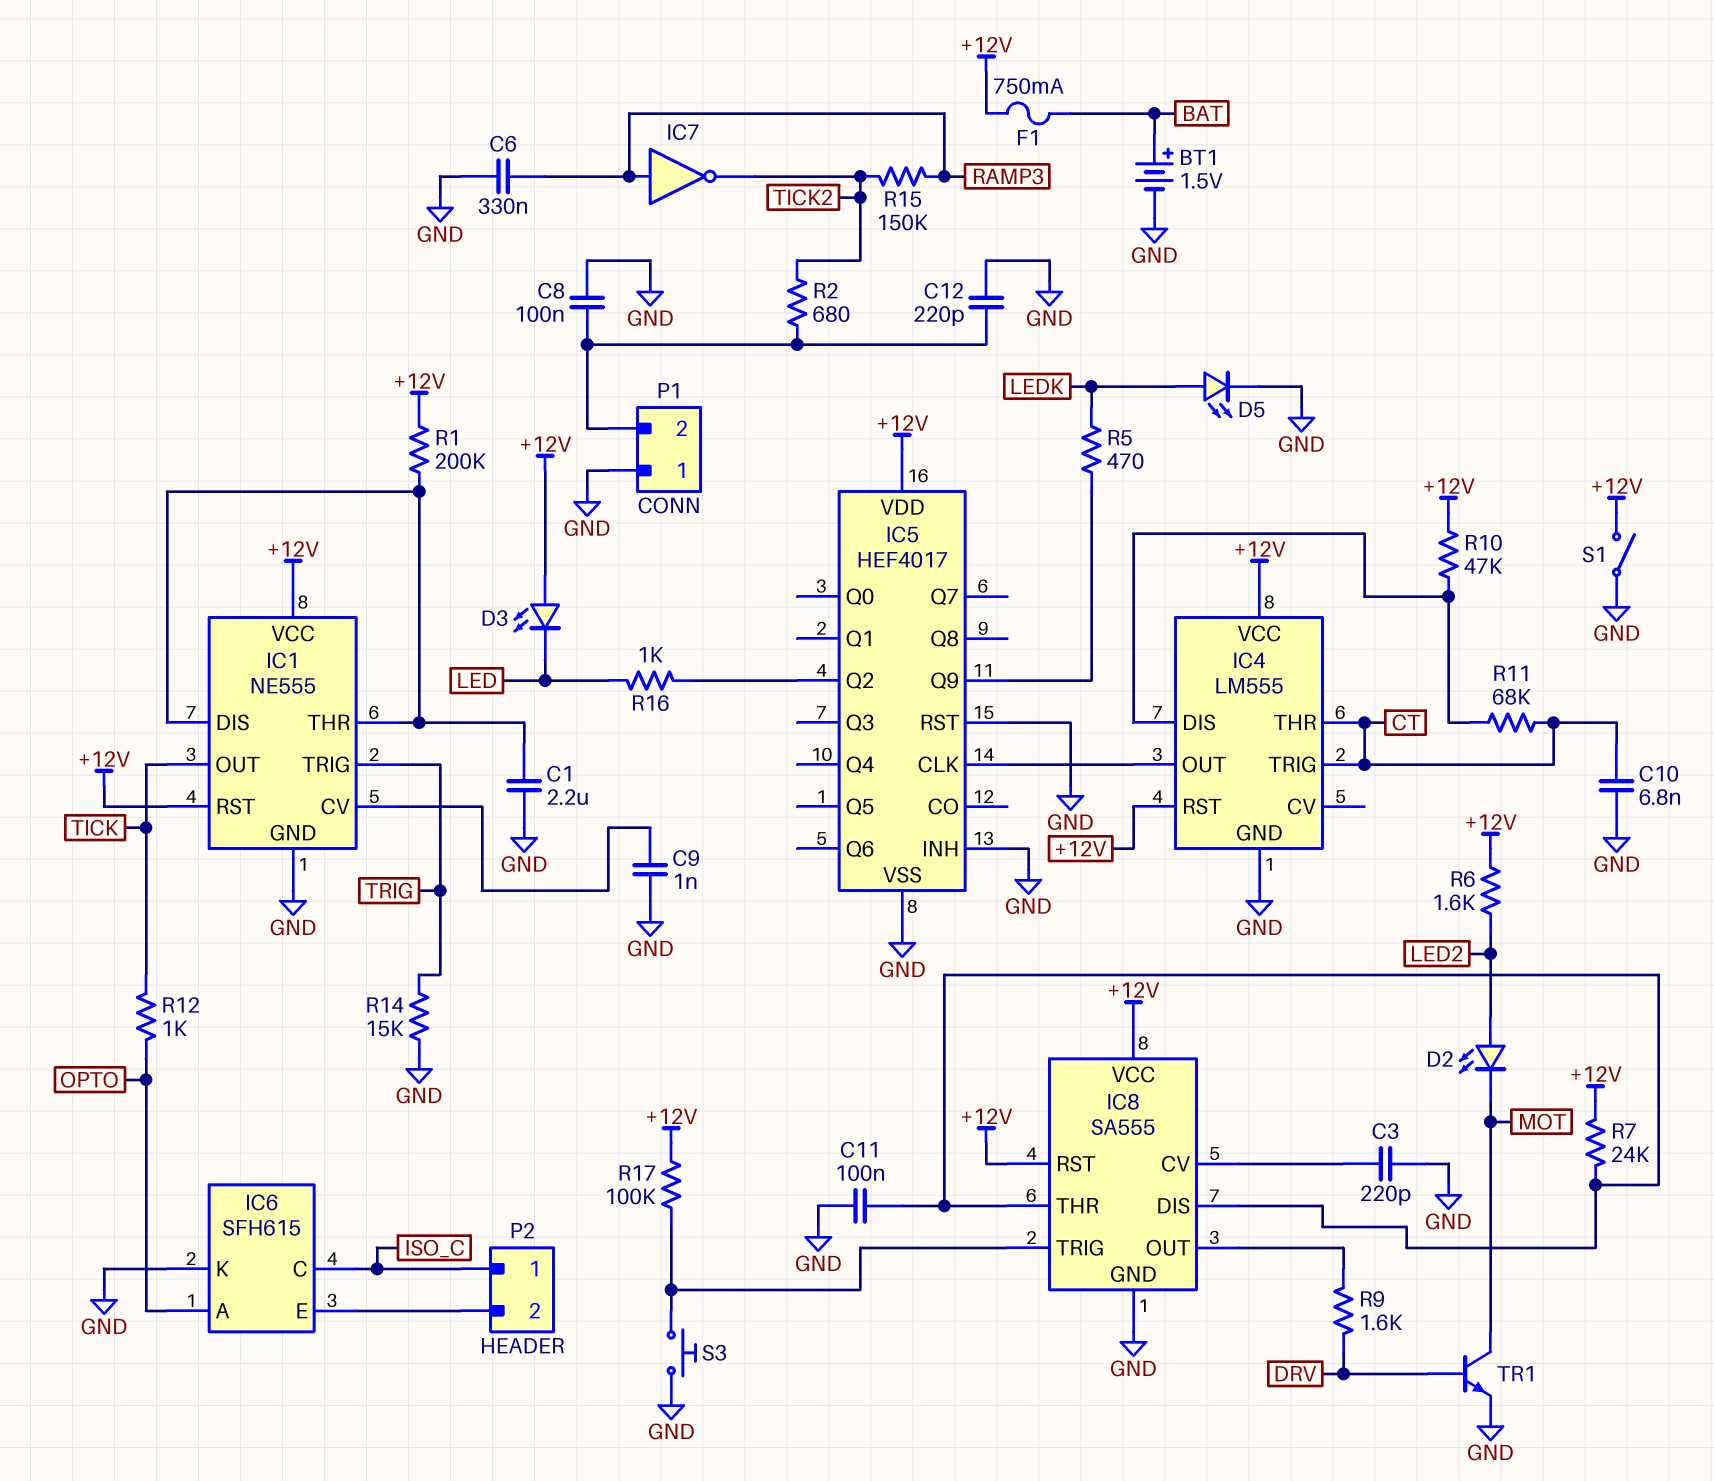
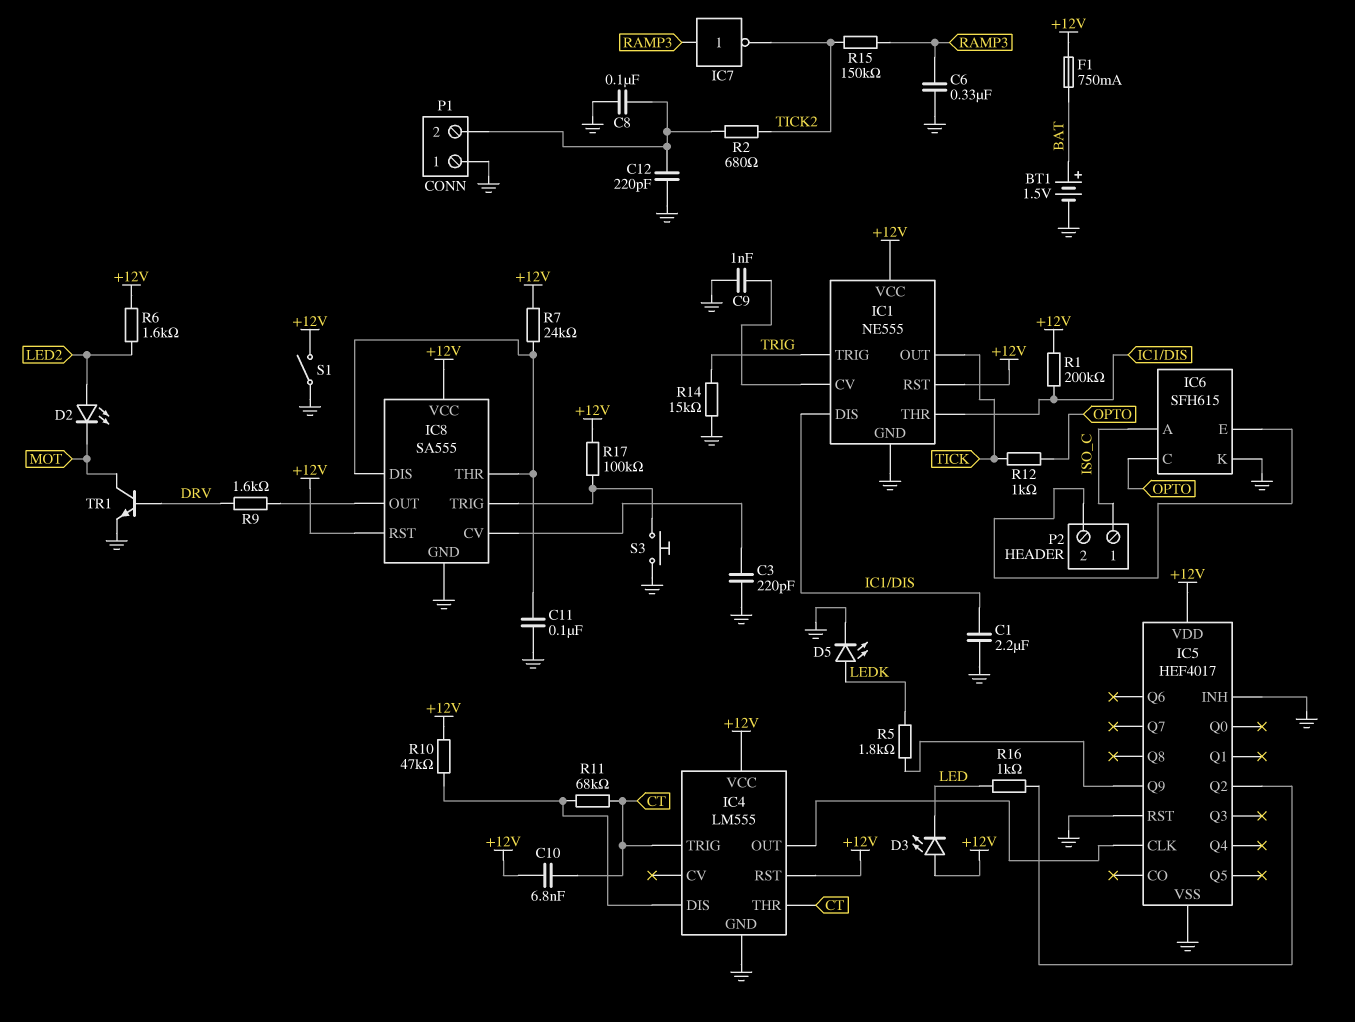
C10: 6.8nF (CT, GND) -> 6.8nF (+12V, CT)
IC6 pin A: OPTO -> ISO_C
IC6 pin C: ISO_C -> OPTO
R5: 470 (IC5/Q9, LEDK) -> 1.8k (IC5/Q9, LEDK)

